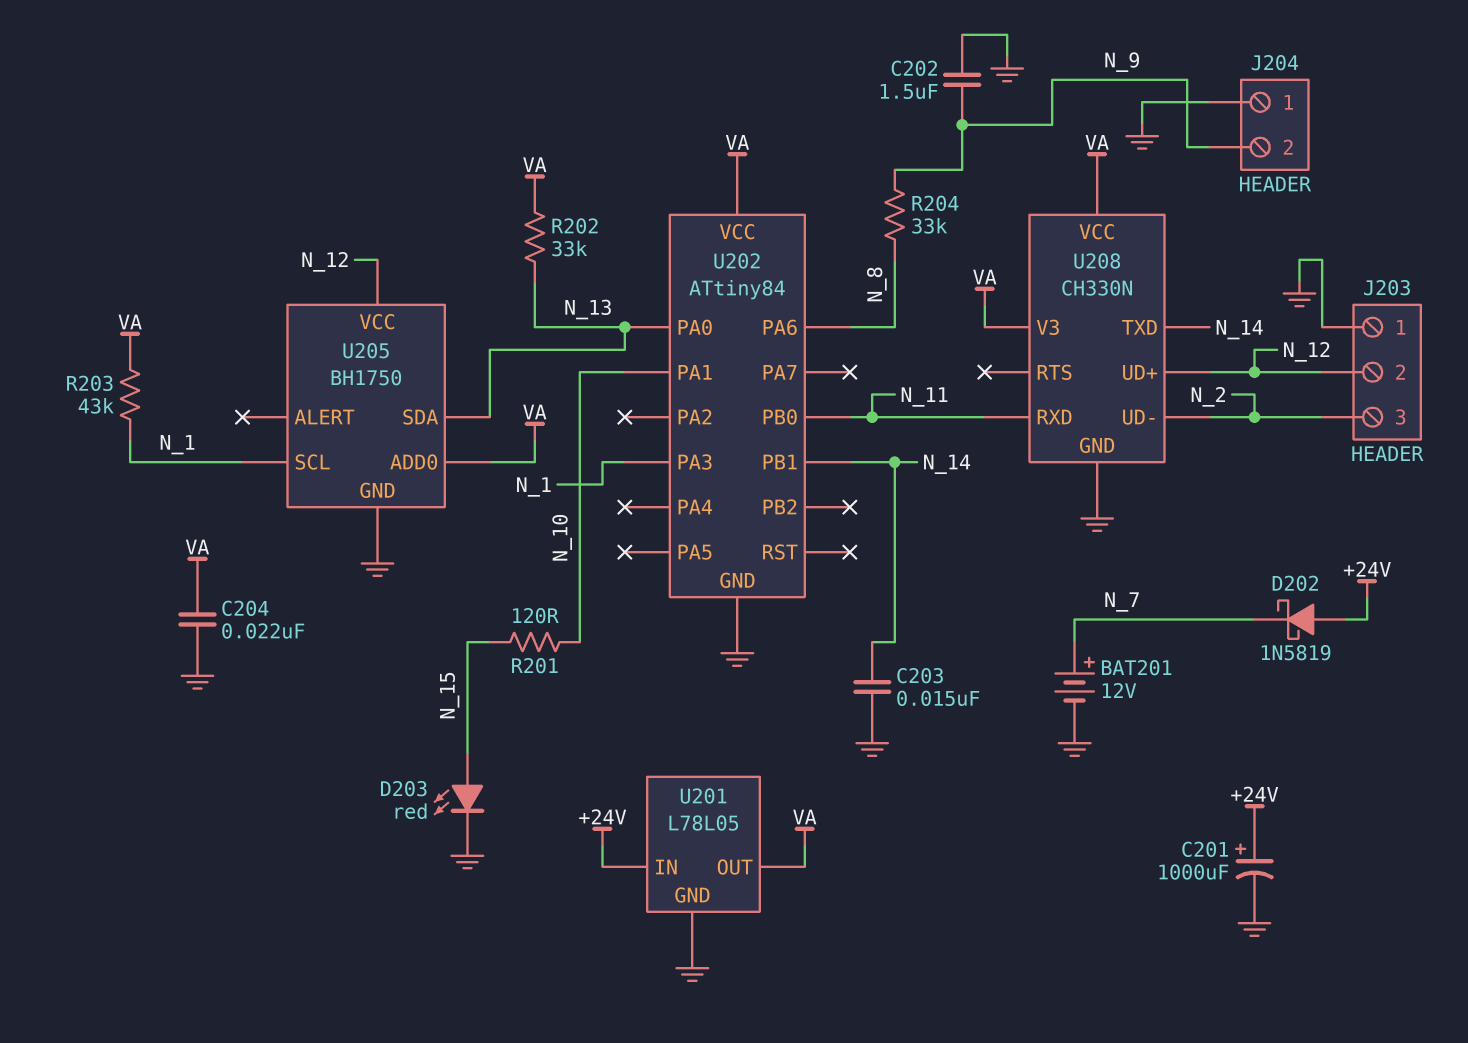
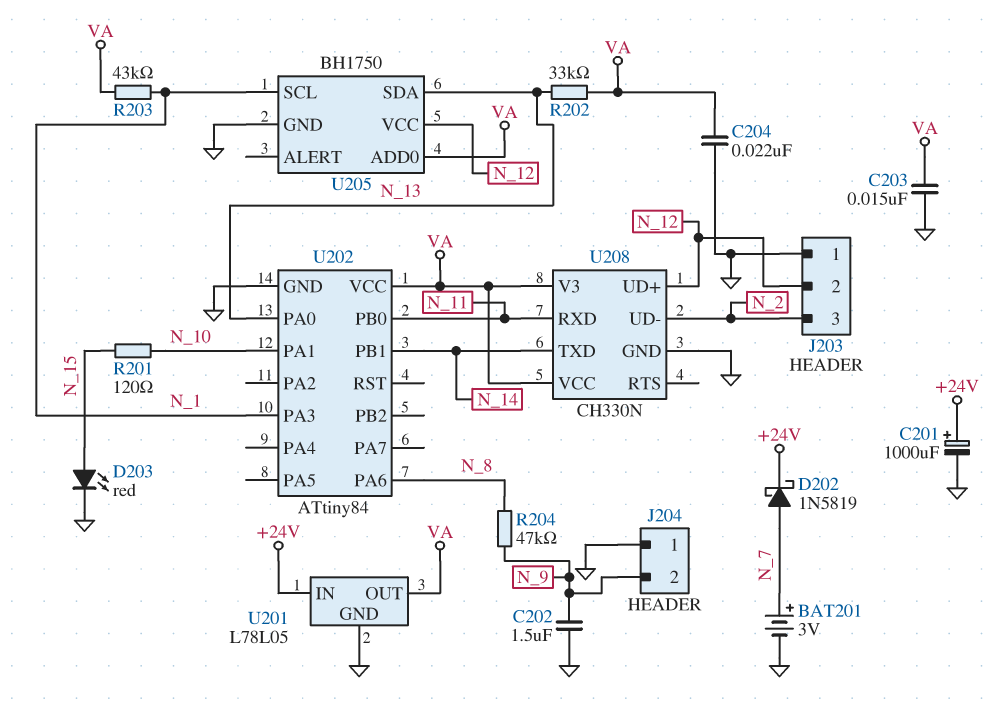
BAT201: 12V (plus N_7, minus GND) -> 3V (plus N_7, minus GND)
C203: 15nF (GND, N_14) -> 15nF (GND, VA)
D202: schottky 1N5819 (A +24V, K N_7) -> schottky 1N5819 (A N_7, K +24V)
R204: 33k (N_8, N_9) -> 47k (N_8, N_9)

